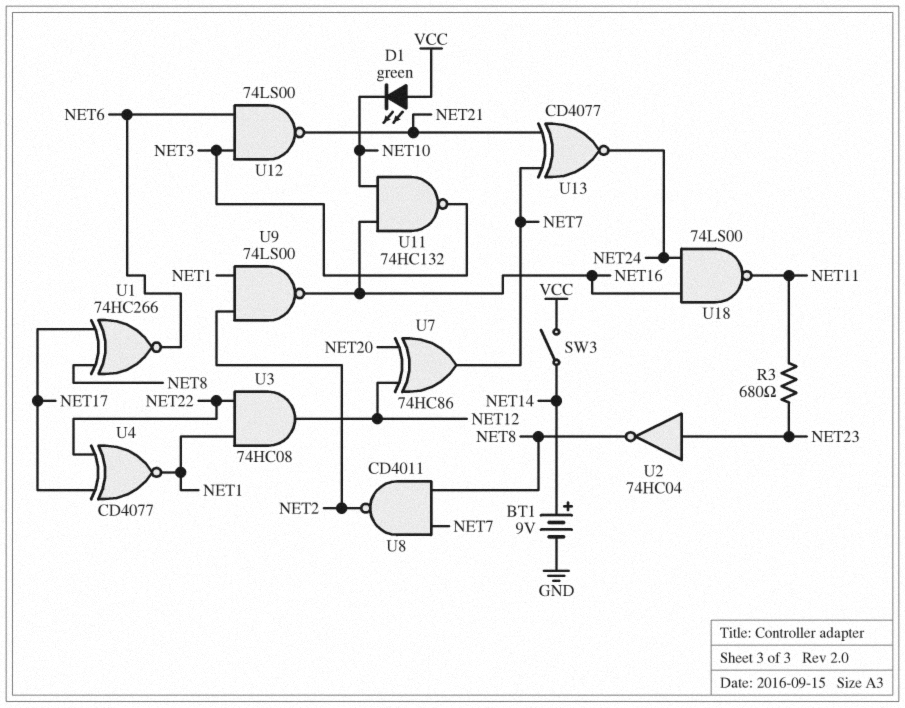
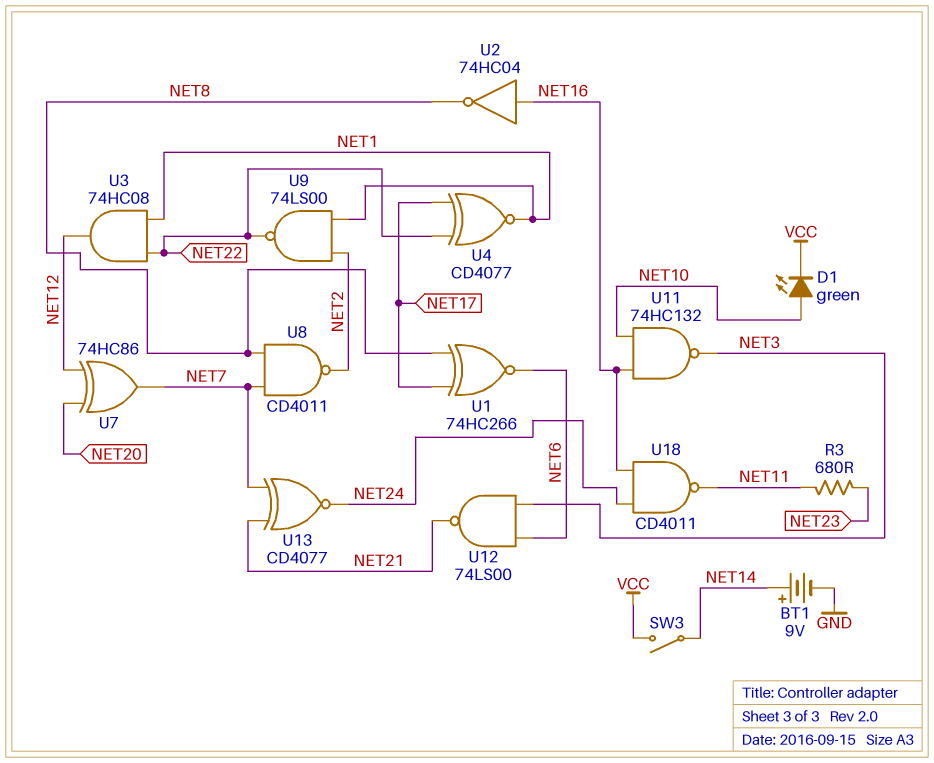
D1: LED green (A VCC, K NET10) -> LED green (A NET10, K VCC)
U2: NOT 74HC04 (in NET23, out NET8) -> NOT 74HC04 (in NET16, out NET8)
U9: NAND 74LS00 (in NET1, in NET2, out NET16) -> NAND 74LS00 (in NET1, in NET2, out NET22)
U18: NAND 74LS00 (in NET16, in NET24, out NET11) -> NAND CD4011 (in NET16, in NET24, out NET11)

